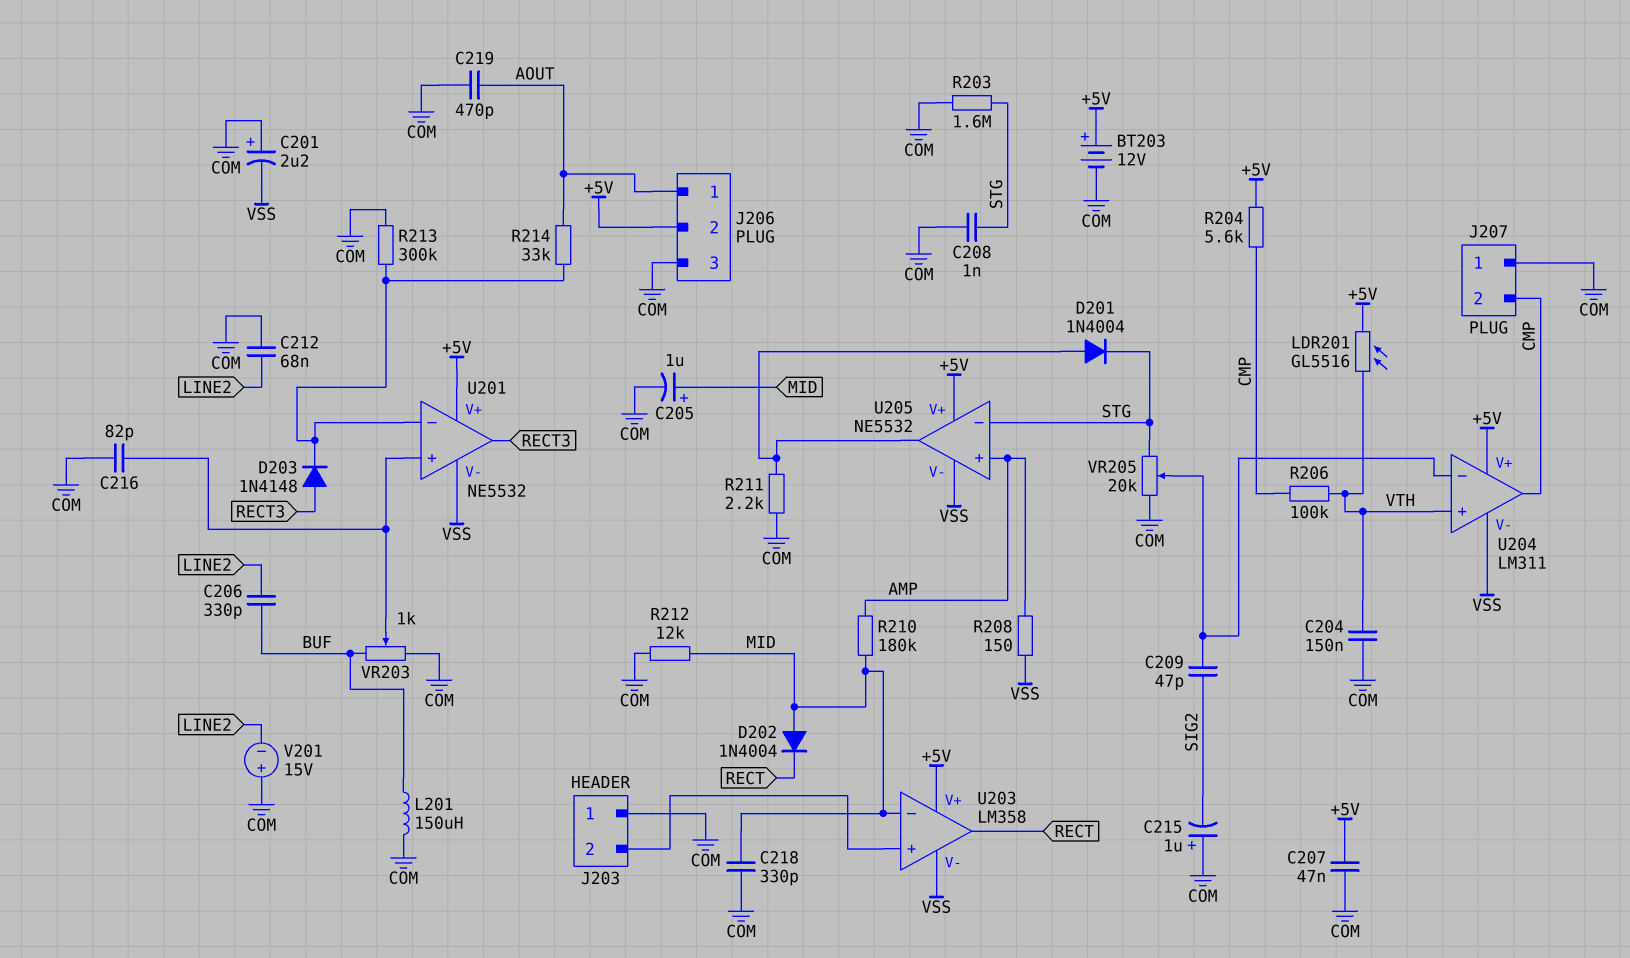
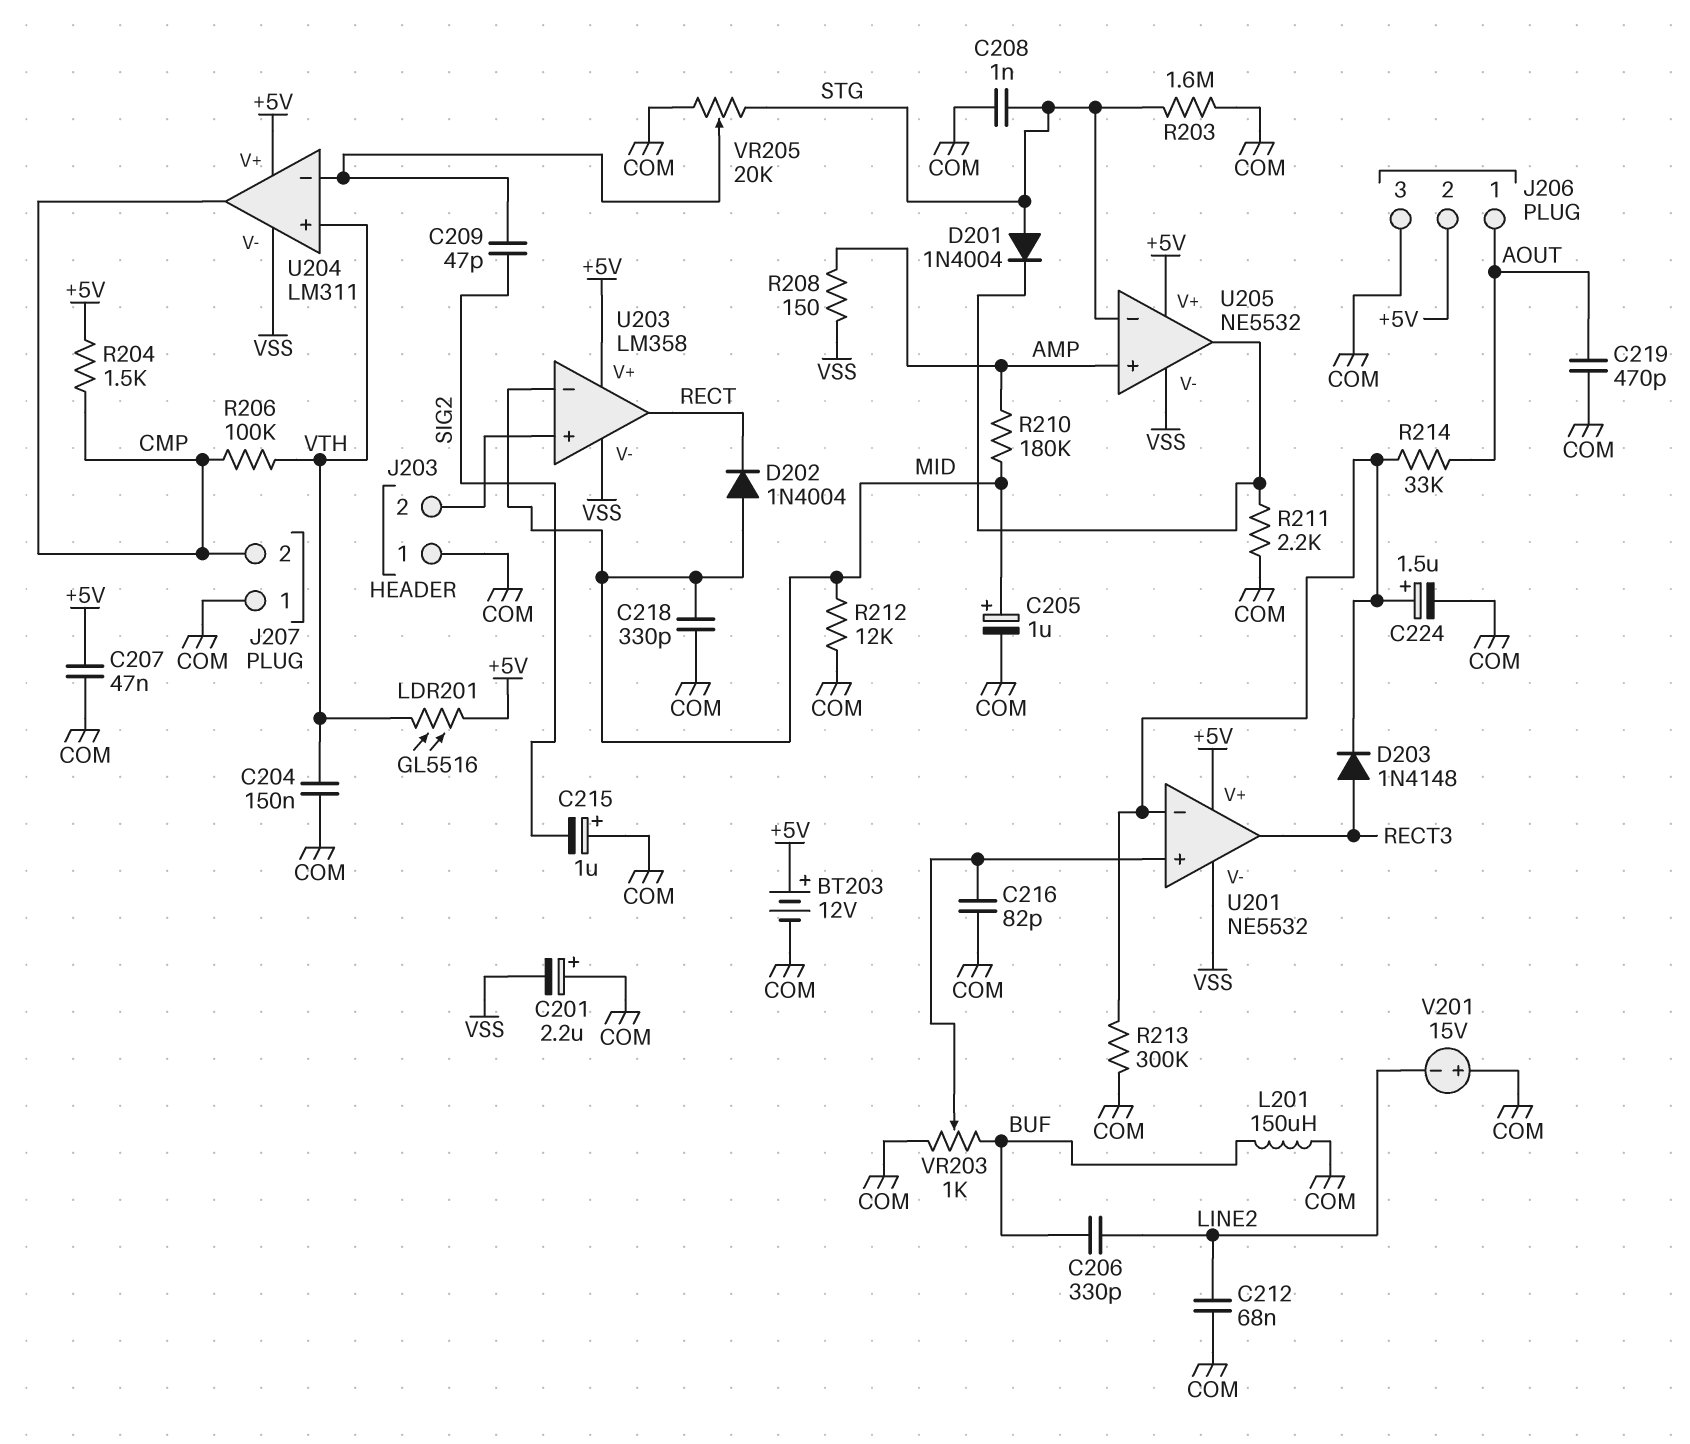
C224: none -> 1.5uF (plus U201/in-, minus COM)
D201: diode 1N4004 (A U205/out, K STG) -> diode 1N4004 (A STG, K U205/out)
R204: 5.6k (+5V, CMP) -> 1.5k (+5V, CMP)

